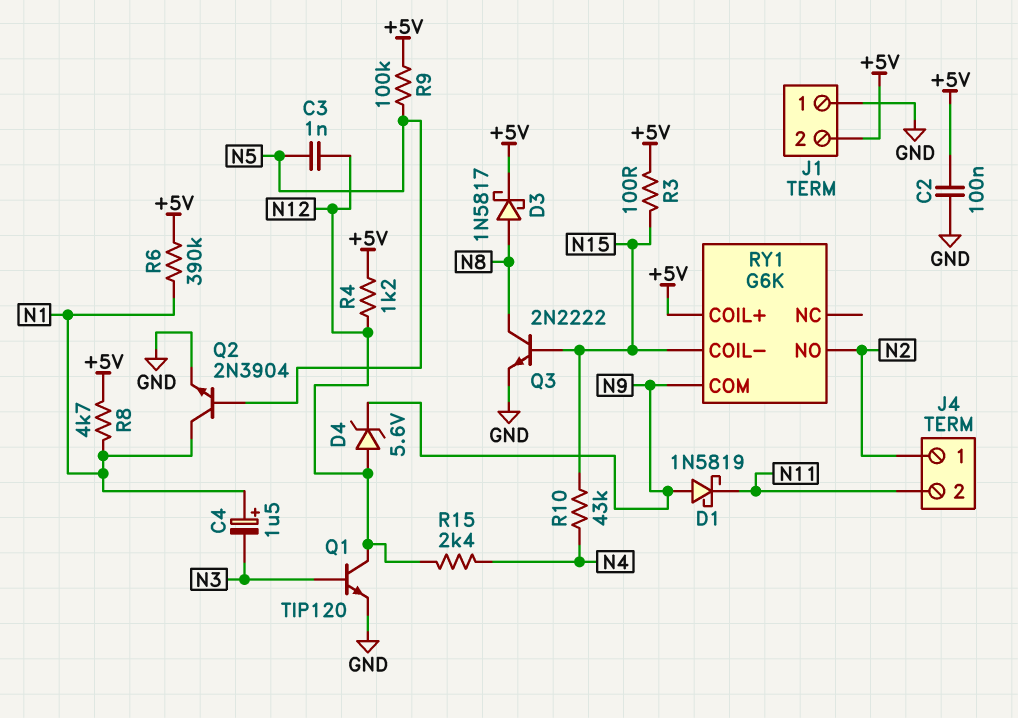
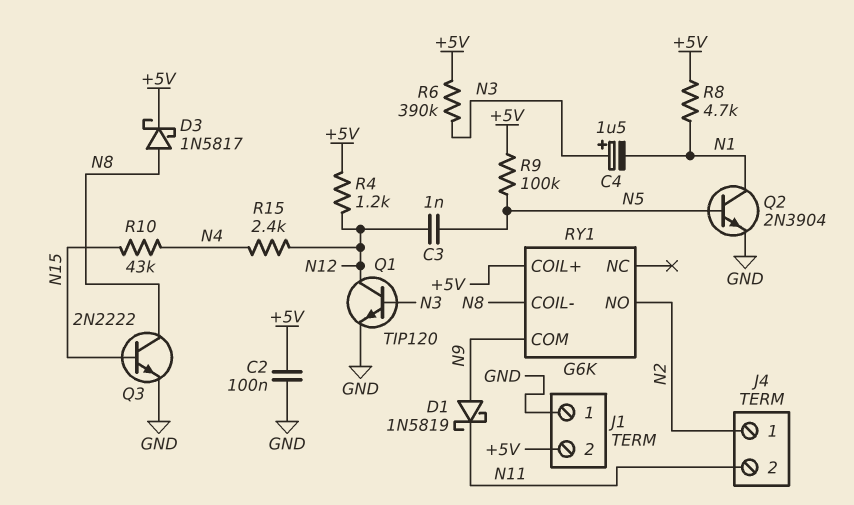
C4: 1.5uF (plus N1, minus N3) -> 1.5uF (plus N3, minus N1)
D4: zener 5.6V (A N12, K N9) -> none
R3: 100 (+5V, N15) -> none
R6: 390k (+5V, N1) -> 390k (+5V, N3)
RY1 pin COIL-: N15 -> N8

